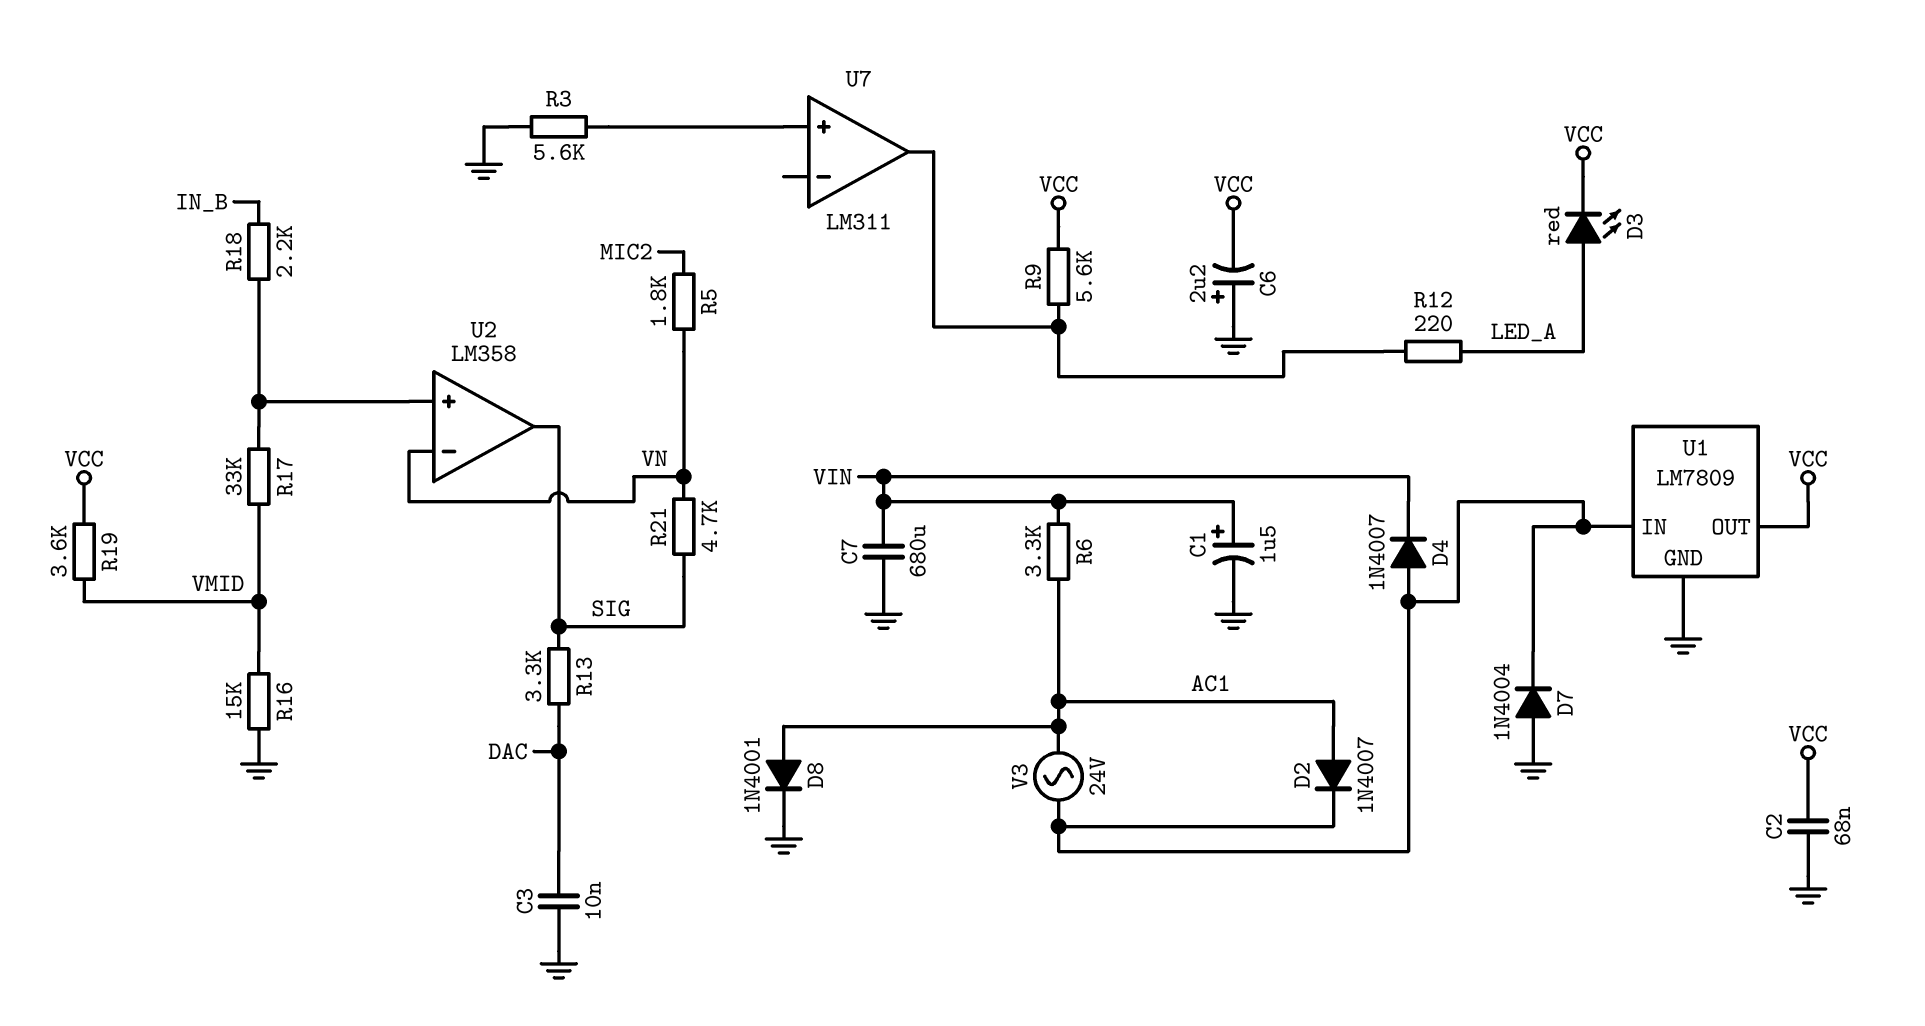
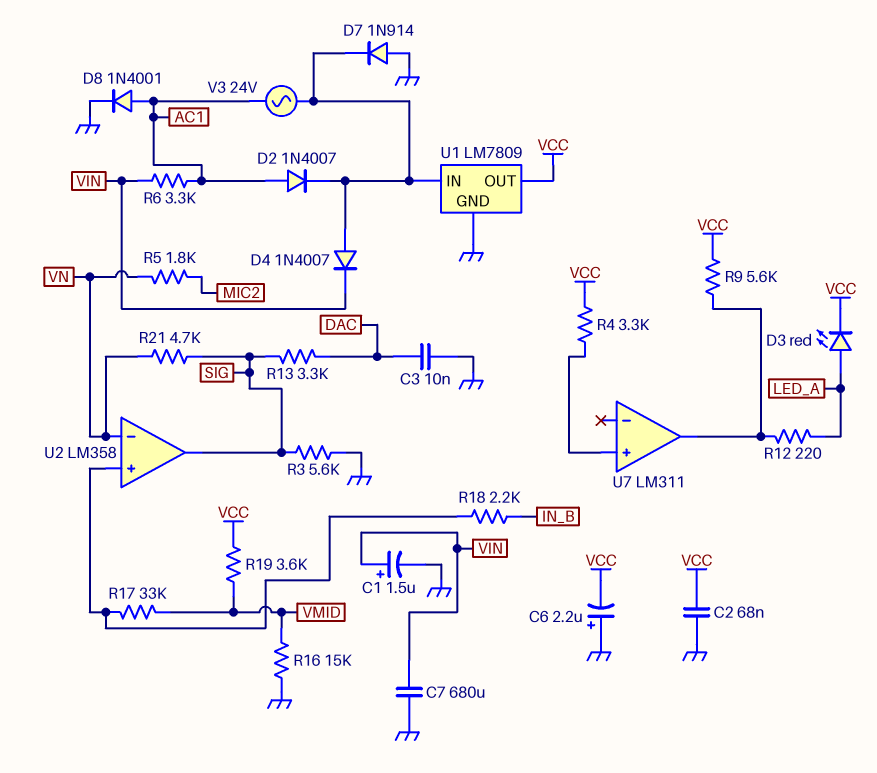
D7: diode 1N4004 (A GND, K U1/IN) -> diode 1N914 (A GND, K U1/IN)
R3: 5.6k (GND, U7/in+) -> 5.6k (GND, SIG)
R4: none -> 3.3k (U7/in+, VCC)

